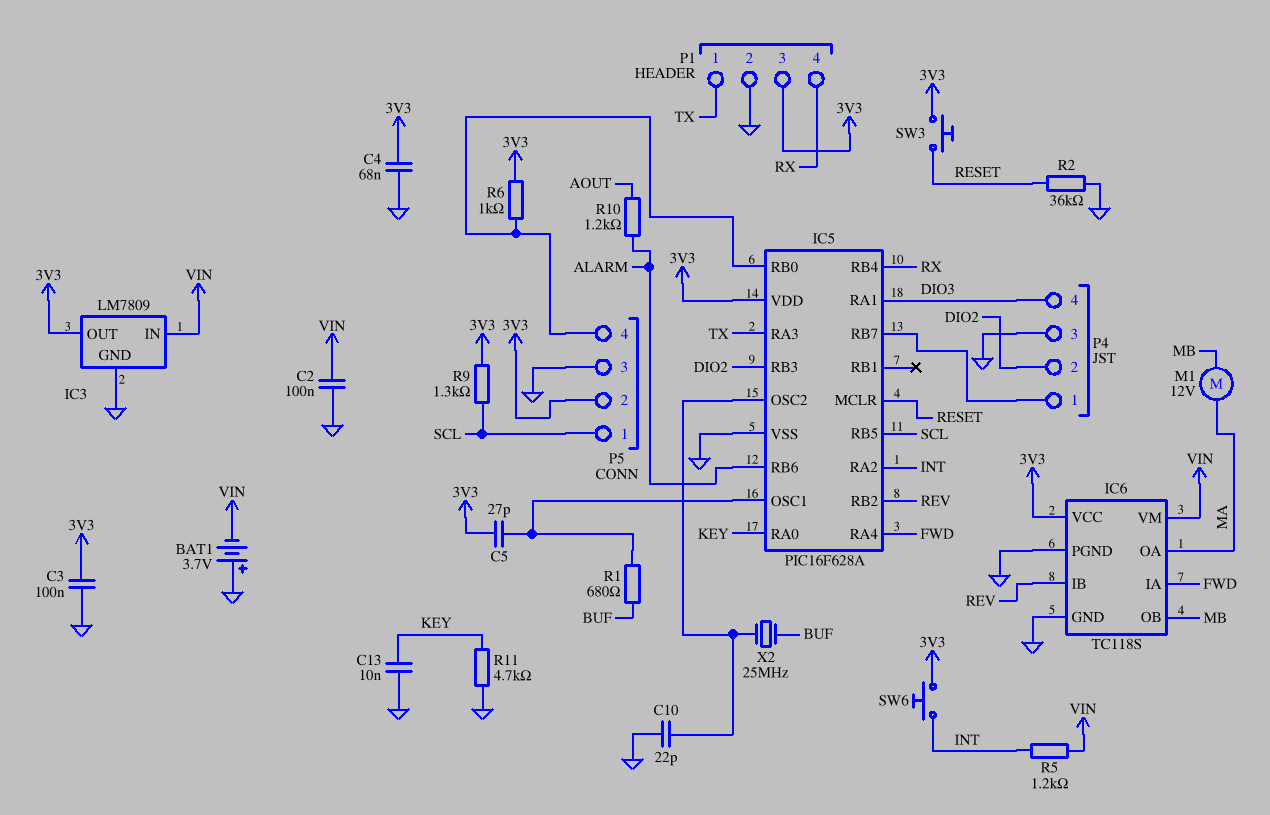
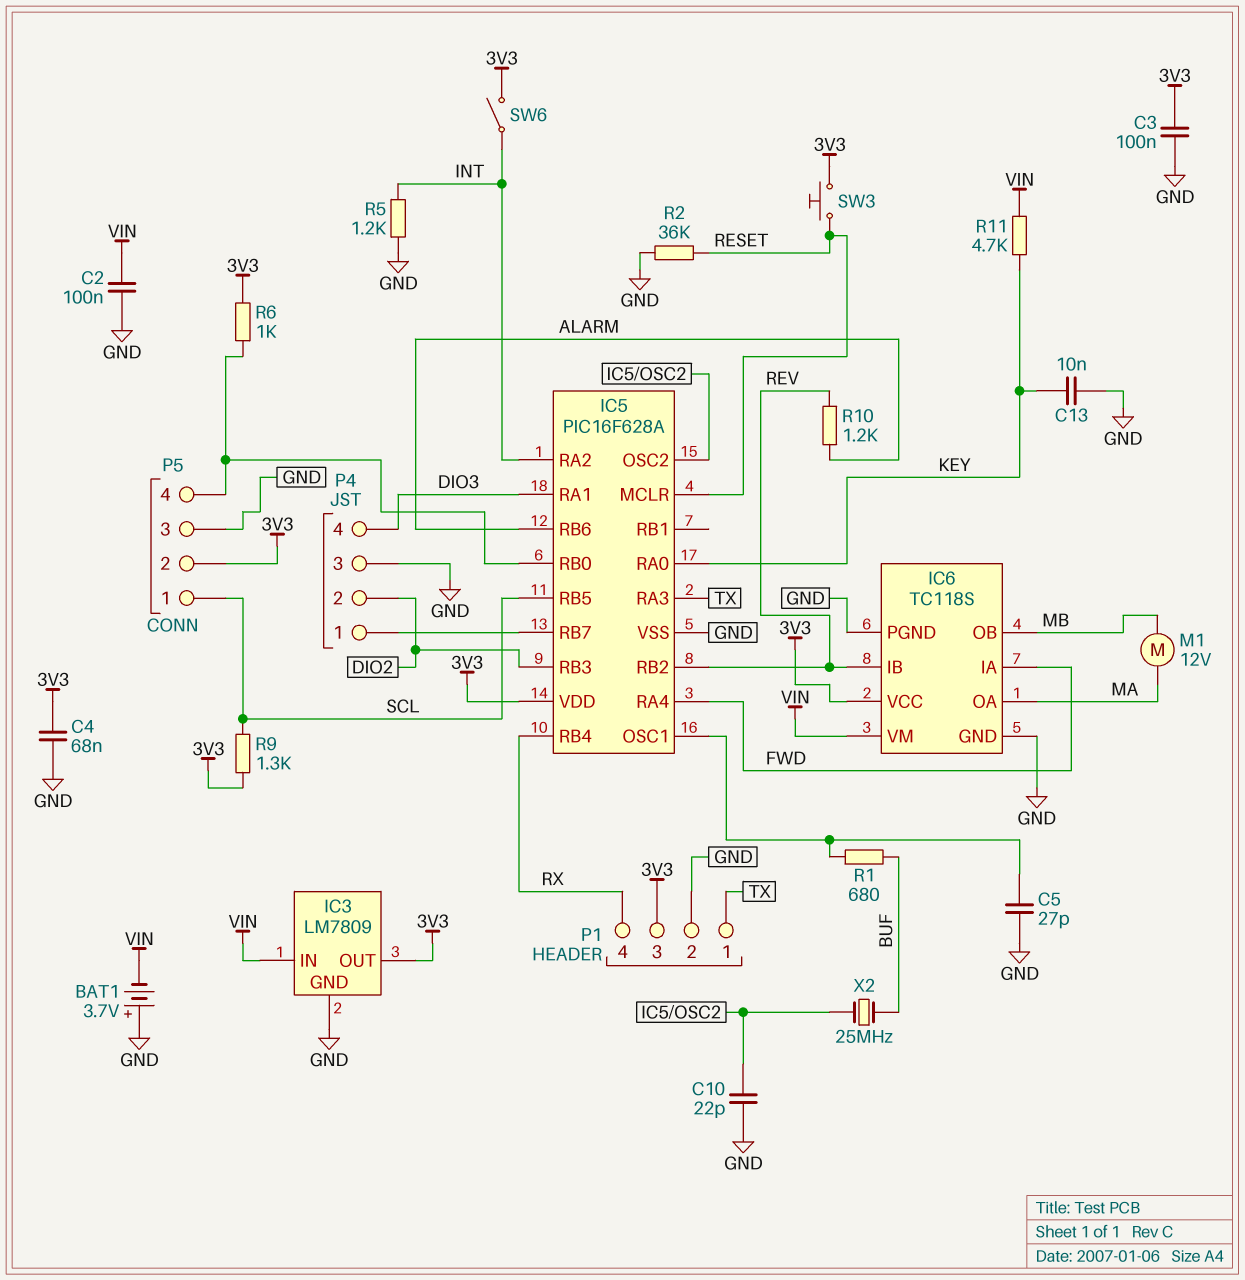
C5: 27pF (3V3, IC5/OSC1) -> 27pF (GND, IC5/OSC1)
R5: 1.2k (INT, VIN) -> 1.2k (GND, INT)
R10: 1.2k (ALARM, AOUT) -> 1.2k (ALARM, REV)
R11: 4.7k (GND, KEY) -> 4.7k (KEY, VIN)
SW6: button (3V3, INT) -> switch (3V3, INT)

